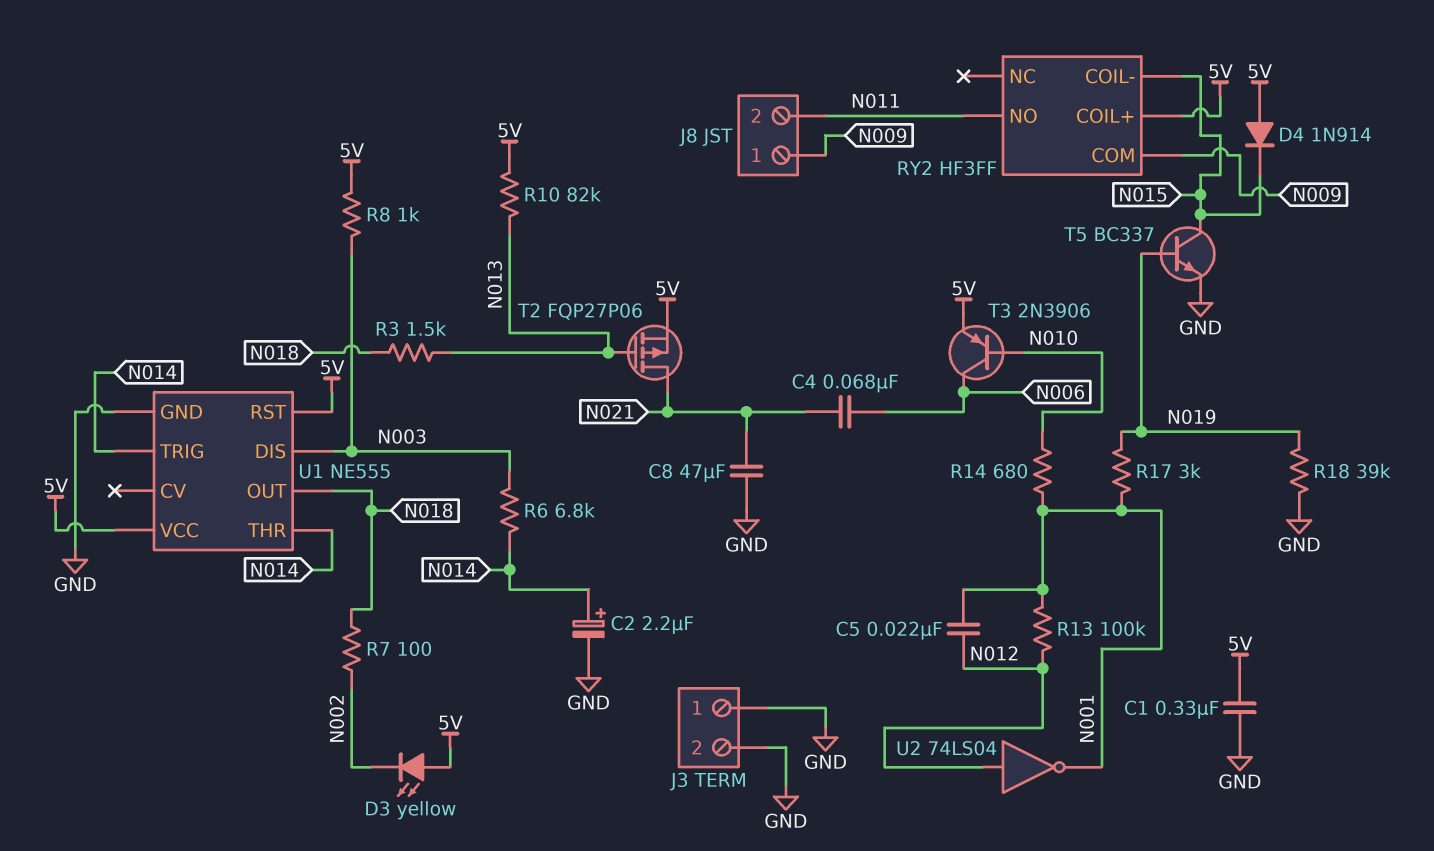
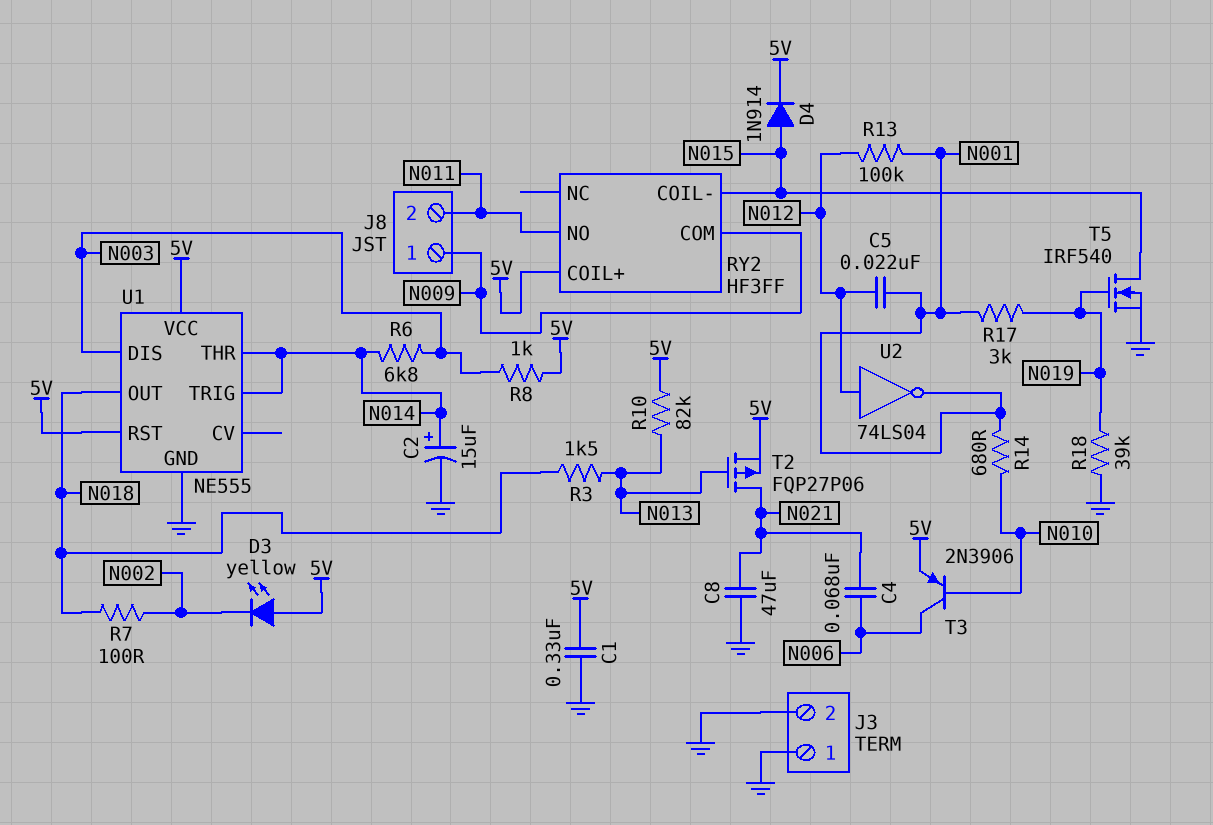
C2: 2.2uF (plus N014, minus GND) -> 15uF (plus N014, minus GND)
D4: diode 1N914 (A 5V, K N015) -> diode 1N914 (A N015, K 5V)
T5: NPN BC337 (B N019, C N015, E GND) -> NMOS IRF540 (G N019, D N015, S GND)

